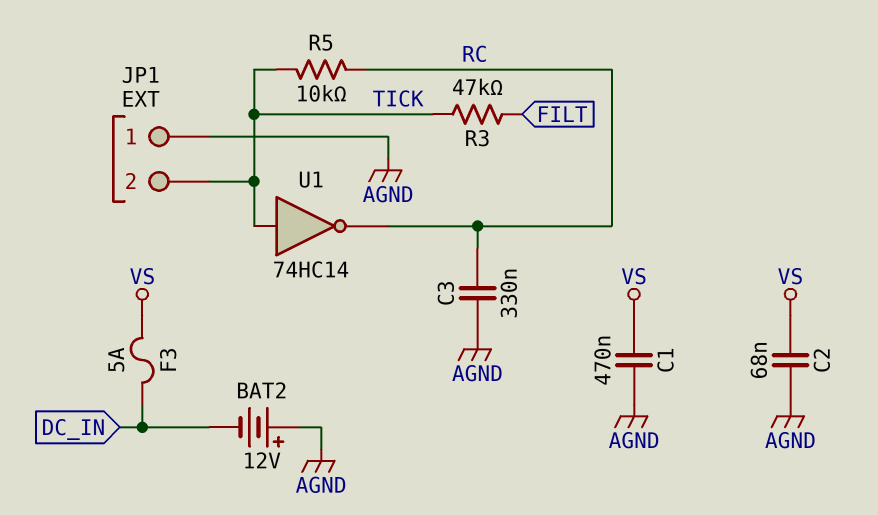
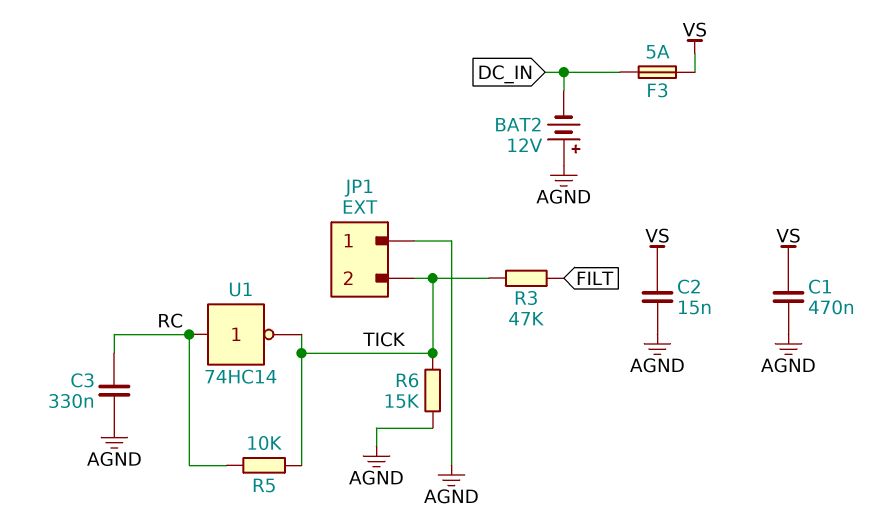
C2: 68nF (AGND, VS) -> 15nF (AGND, VS)
R6: none -> 15k (AGND, TICK)
U1: NOT 74HC14 (in TICK, out RC) -> NOT 74HC14 (in RC, out TICK)

